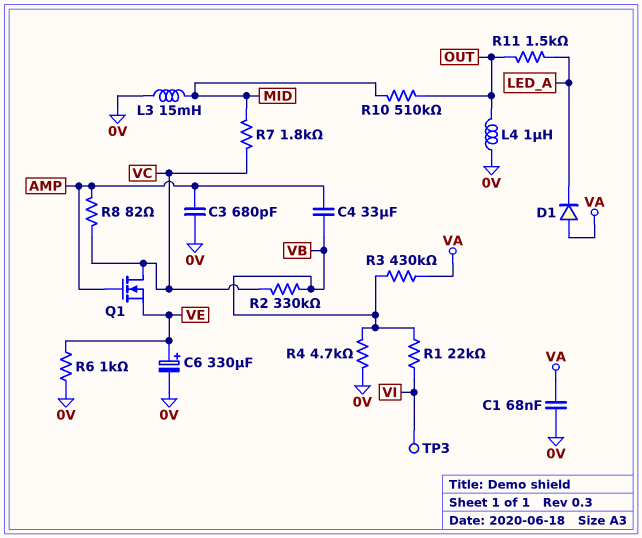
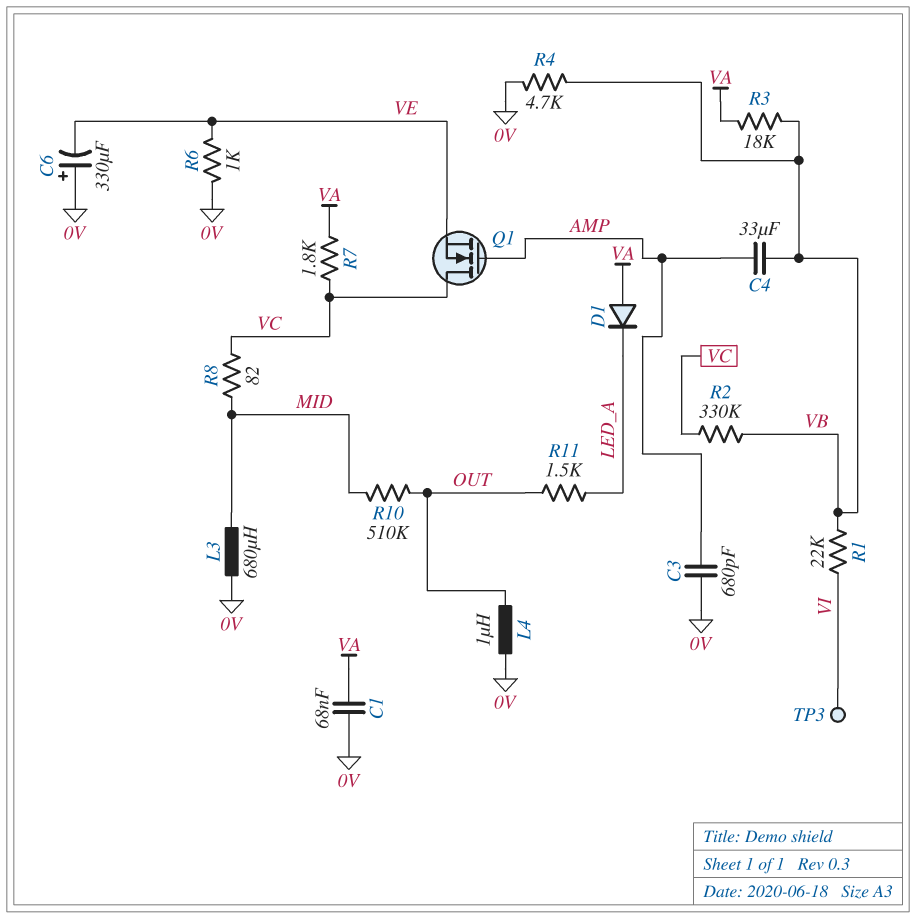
C6: 330uF (plus VE, minus 0V) -> 330uF (plus 0V, minus VE)
L3: 15mH (0V, MID) -> 680uH (0V, MID)
R3: 430k (VA, VB) -> 18k (VA, VB)
R7: 1.8k (MID, VC) -> 1.8k (VA, VC)
R8: 82 (AMP, VC) -> 82 (MID, VC)

